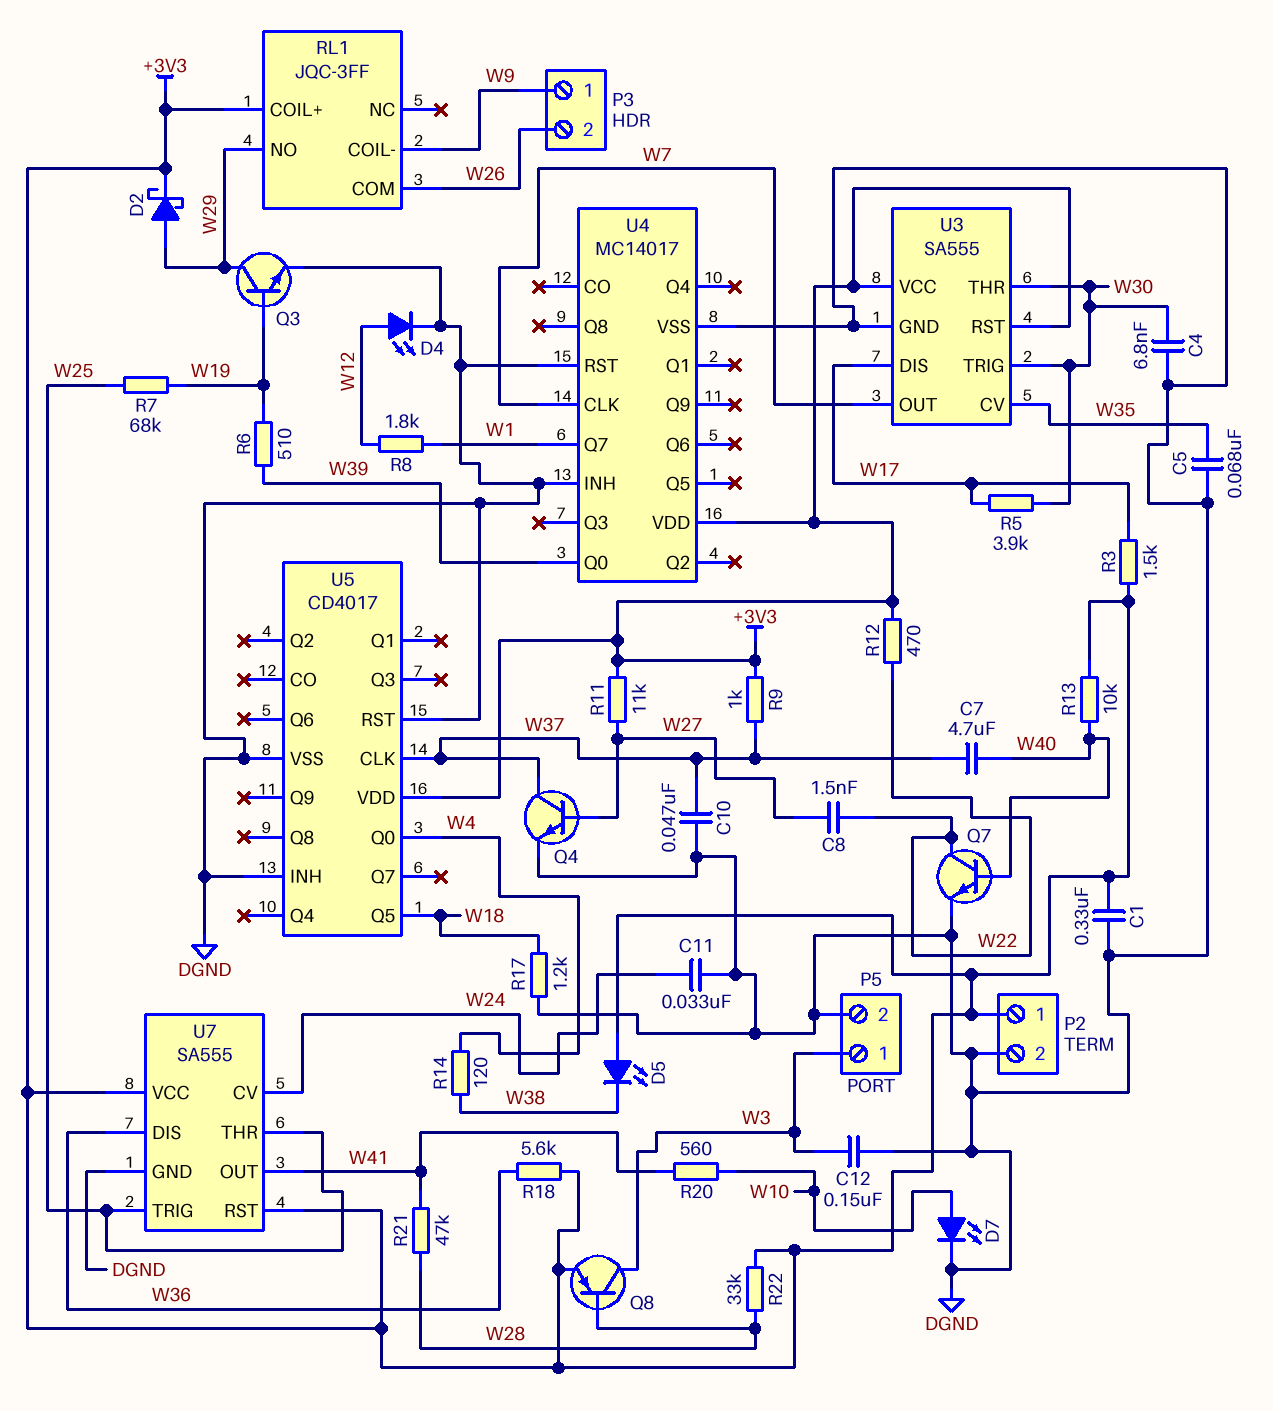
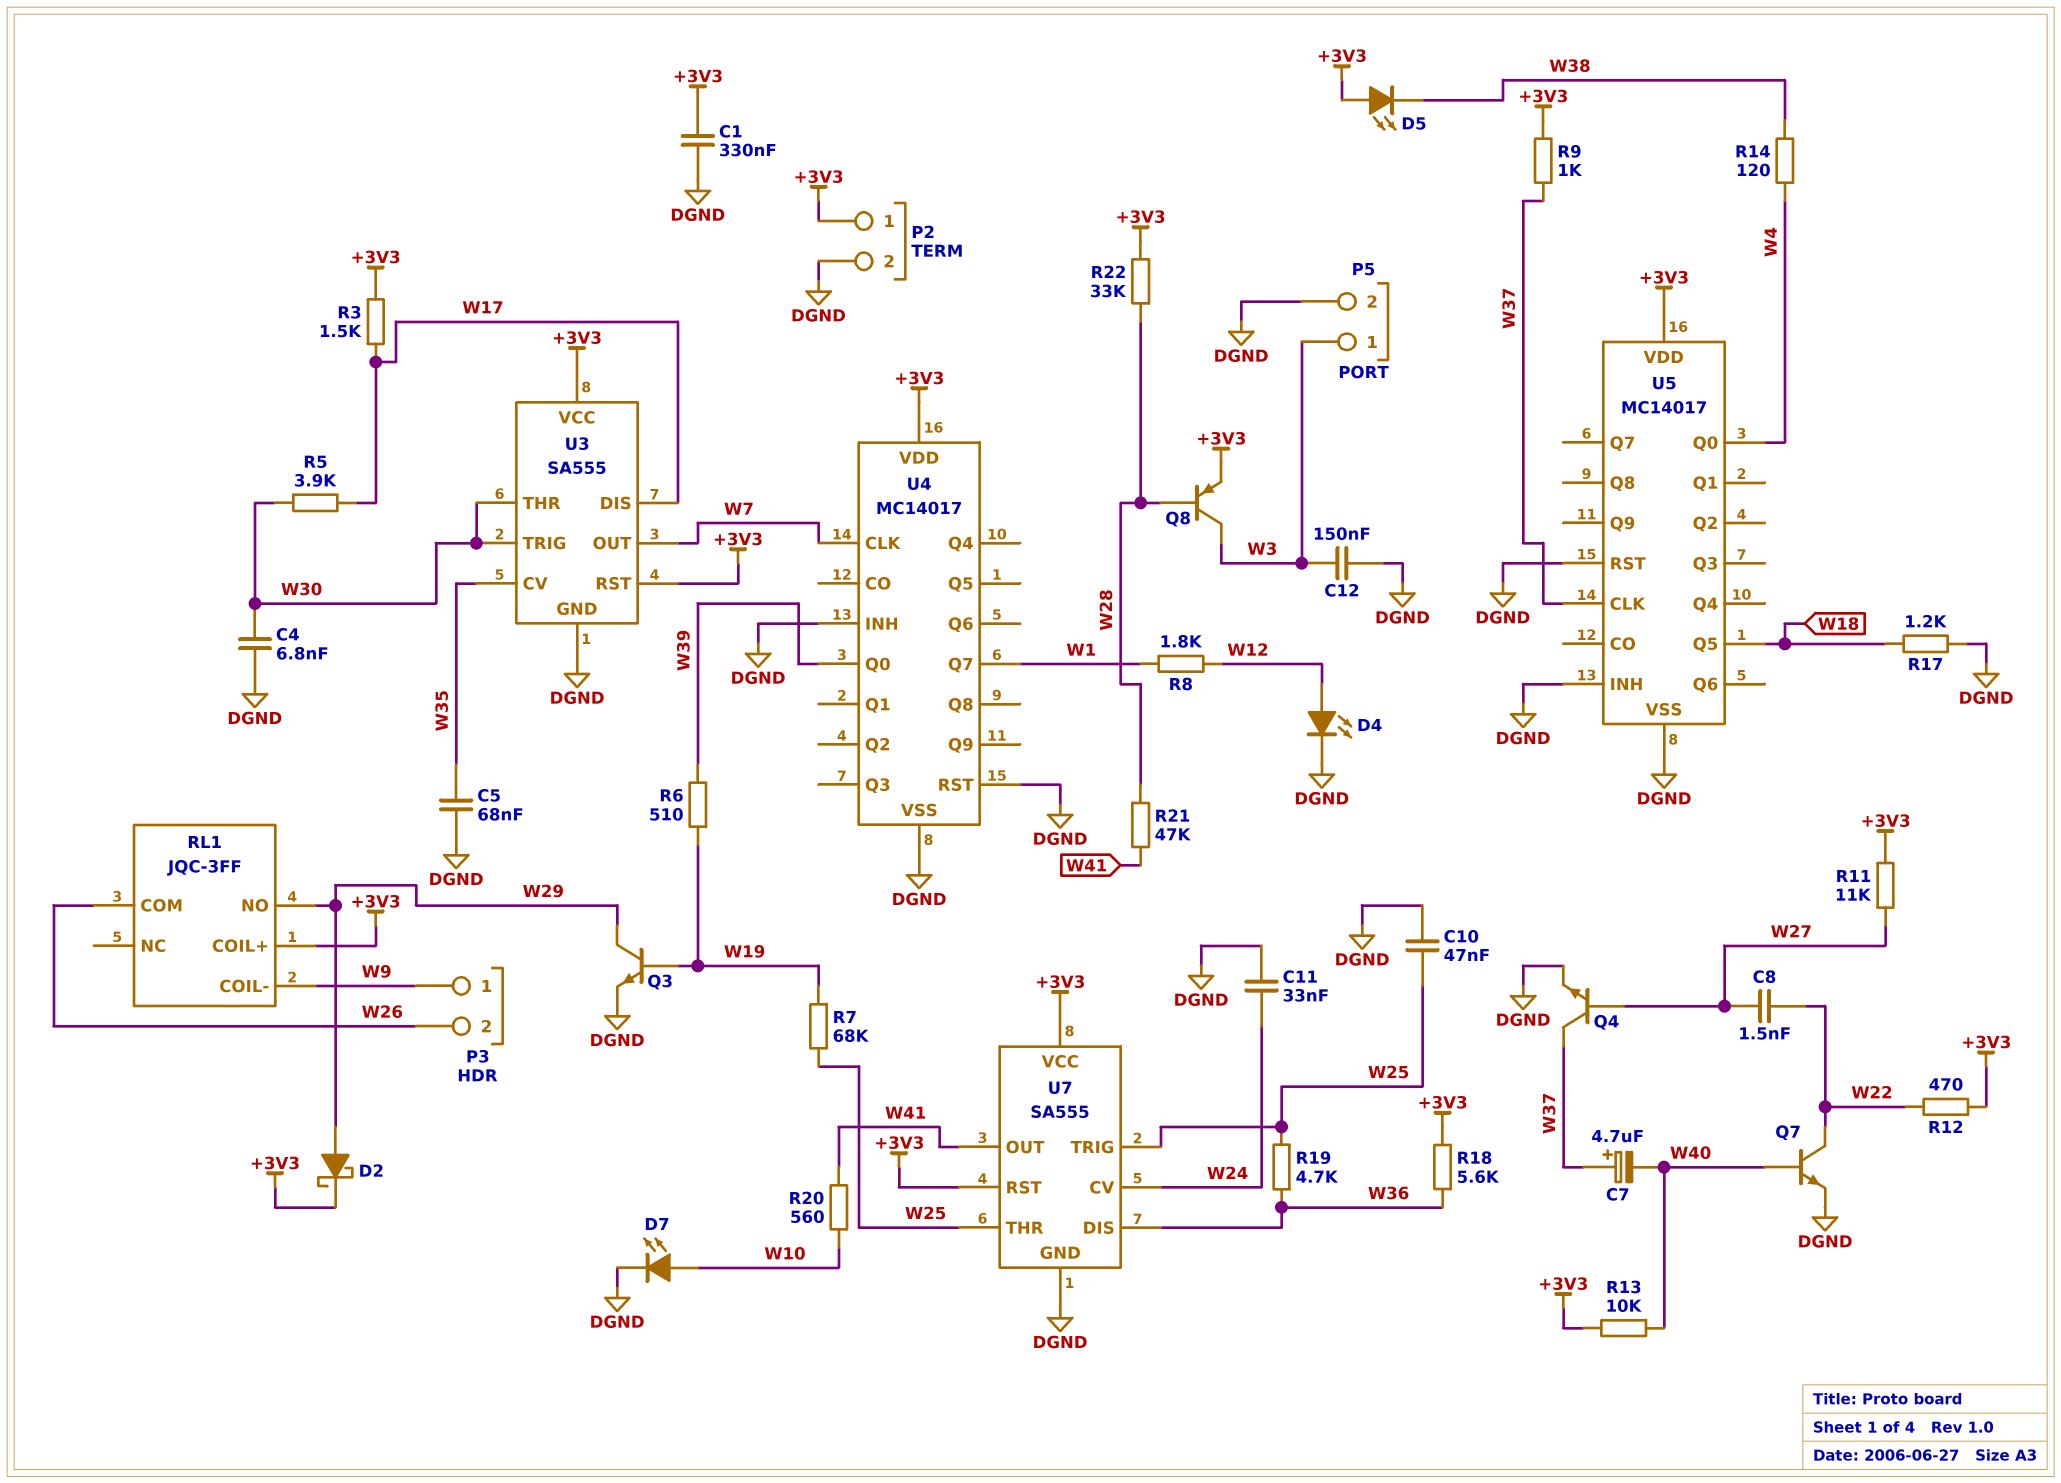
C7: 4.7uF (W37, W40) -> 4.7uF (plus W37, minus W40)
C10: 47nF (DGND, W37) -> 47nF (DGND, W25)
R19: none -> 4.7k (W25, W36)
U5: CD4017 -> MC14017

